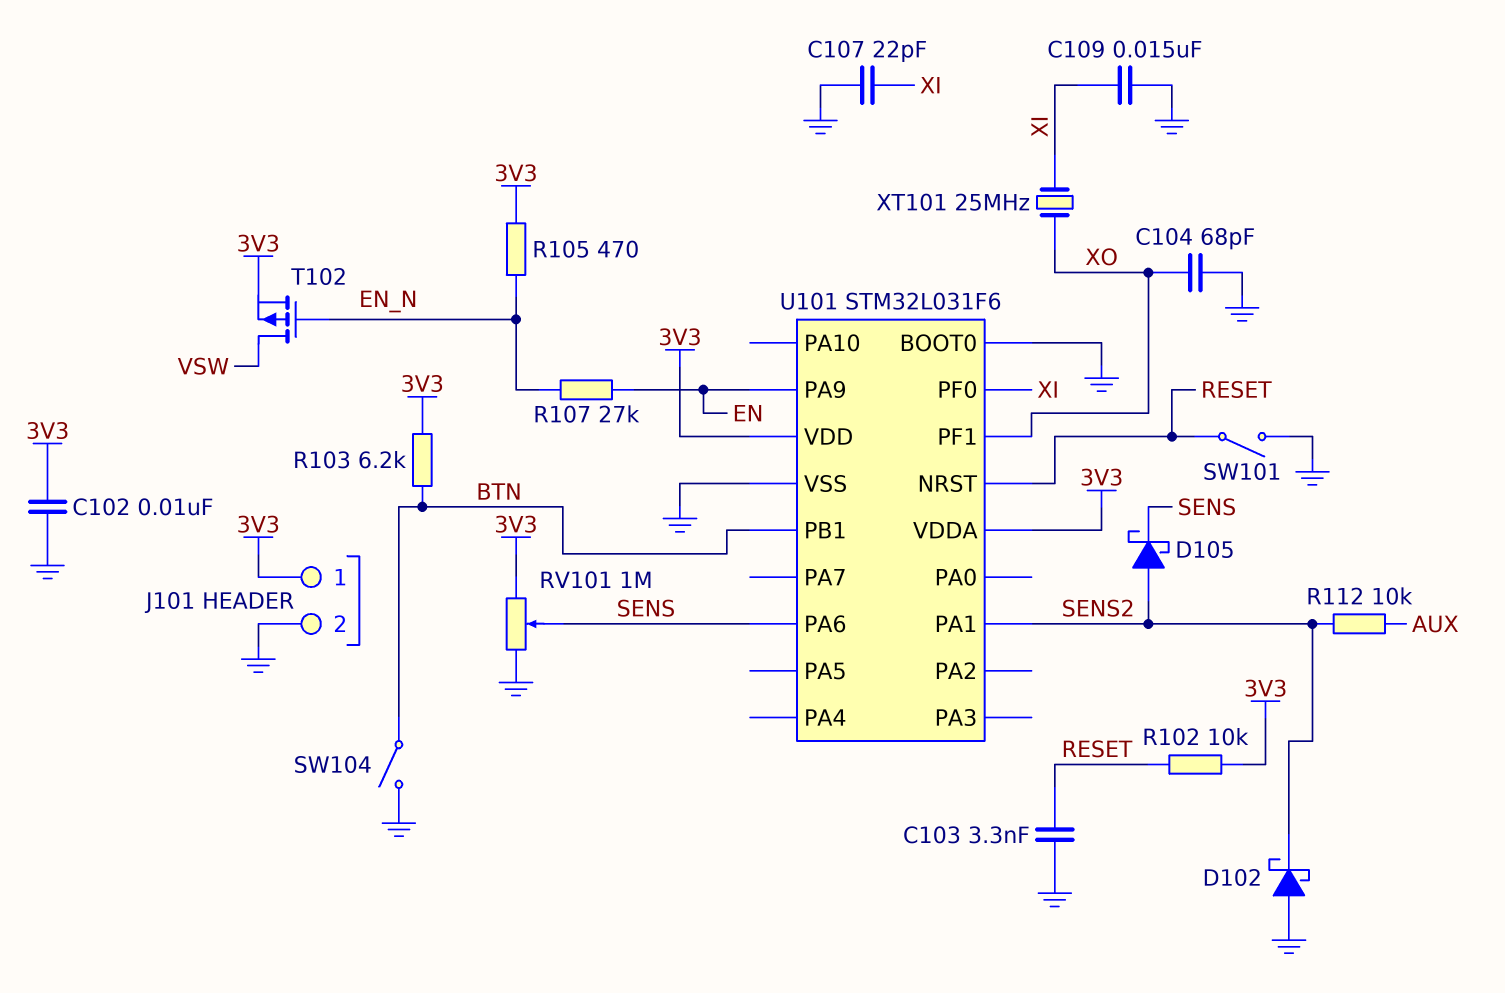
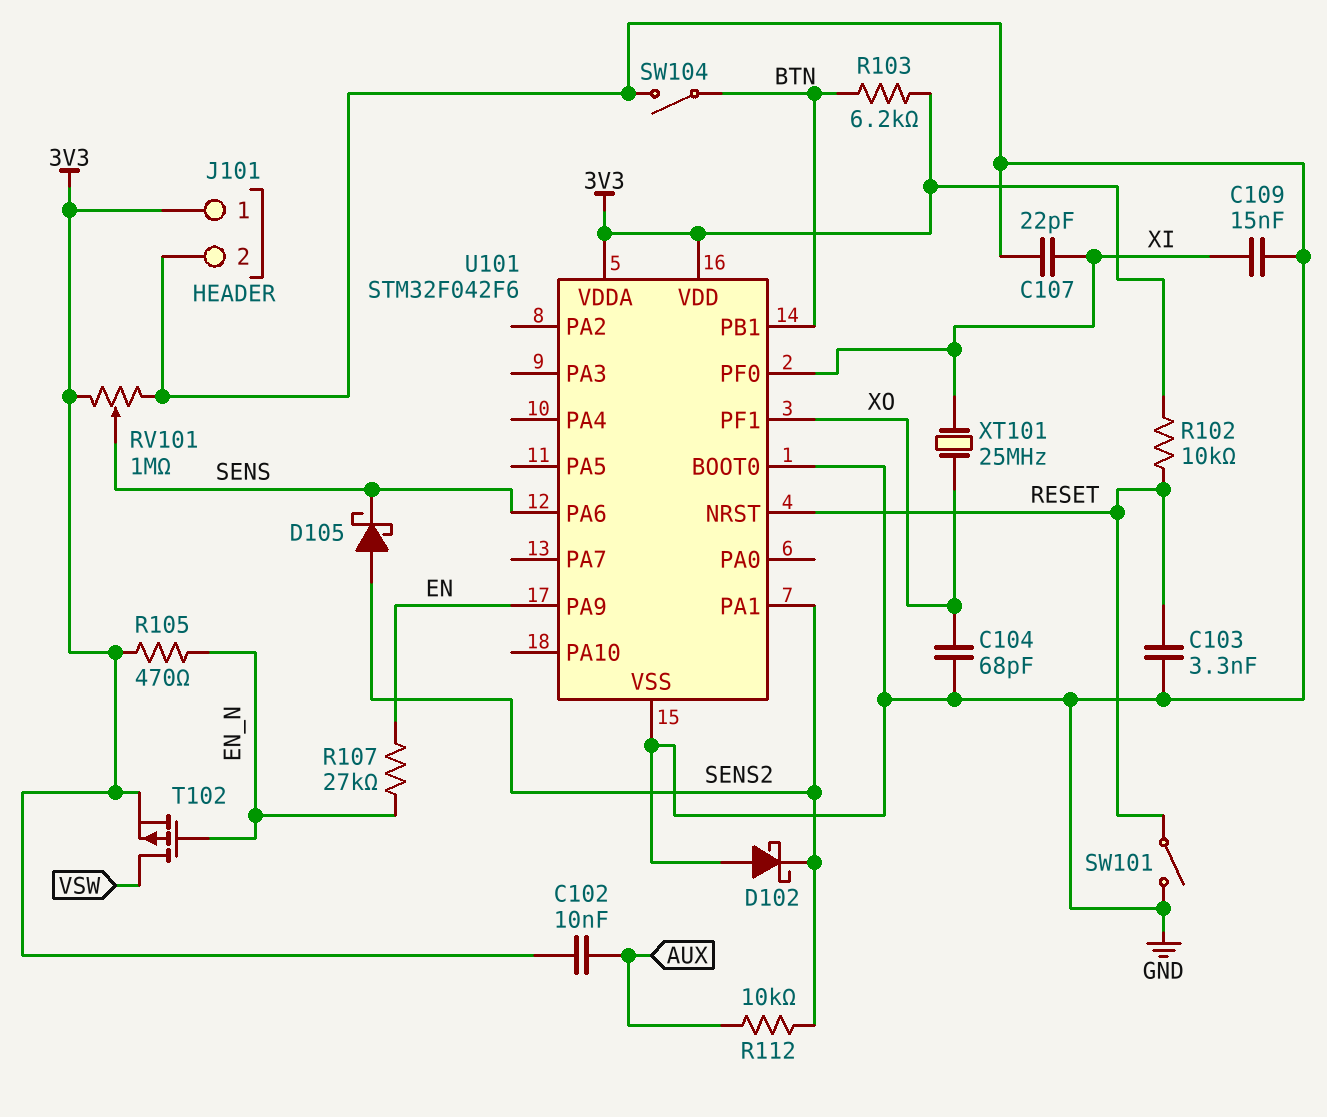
C102: 10nF (3V3, GND) -> 10nF (3V3, AUX)
U101: STM32L031F6 -> STM32F042F6

